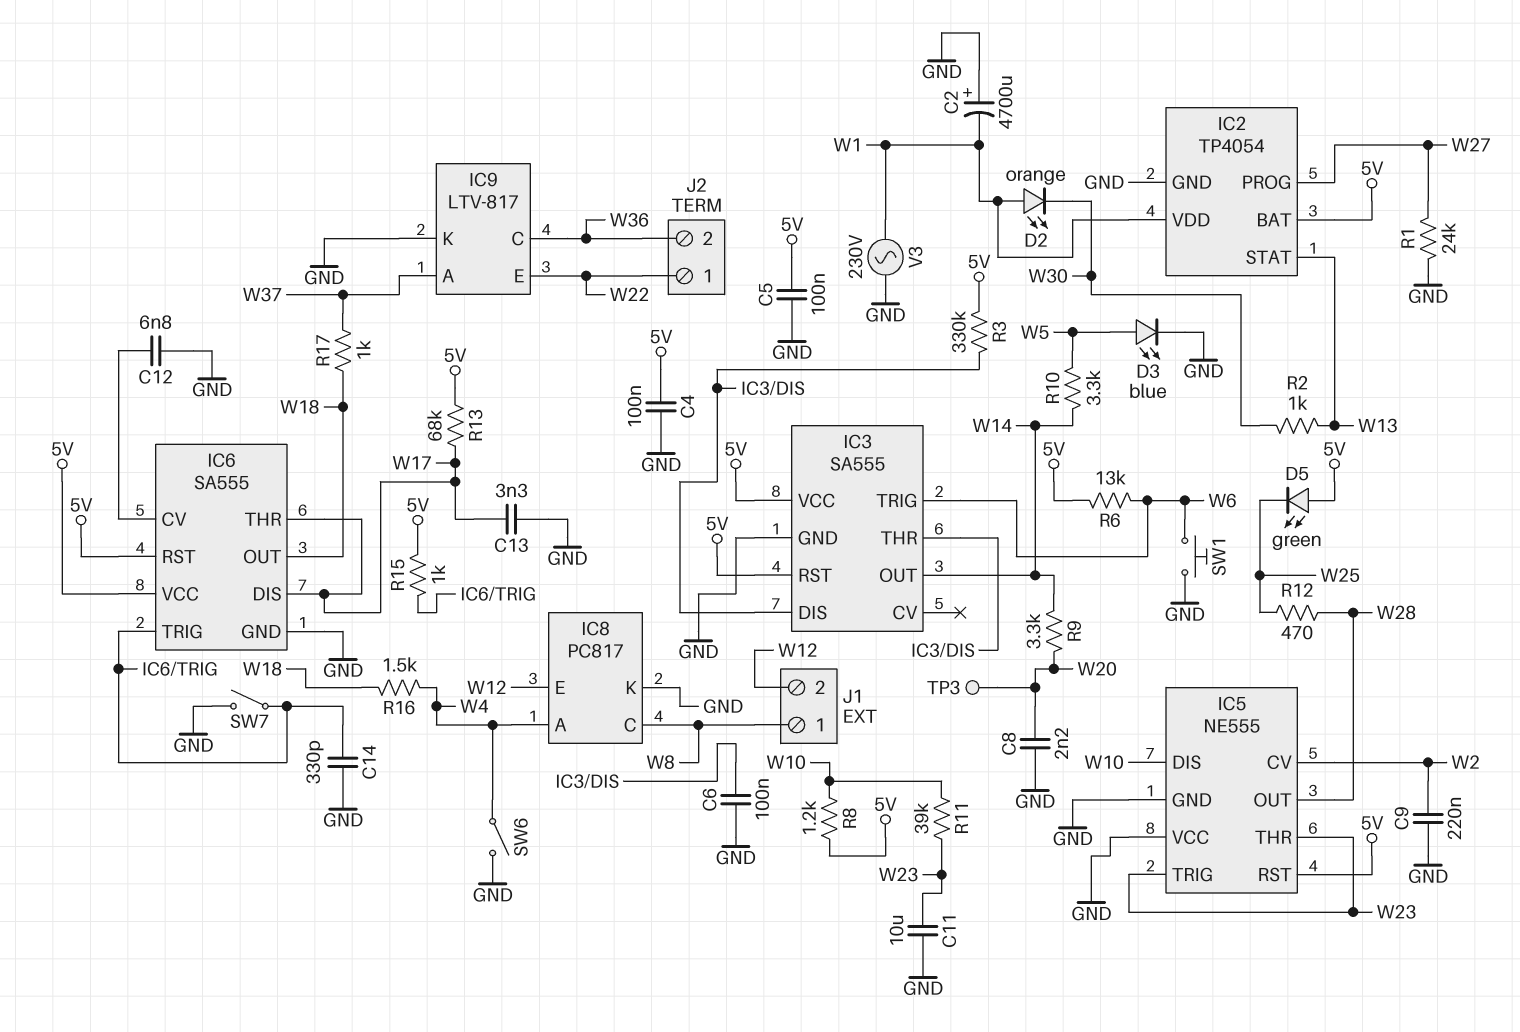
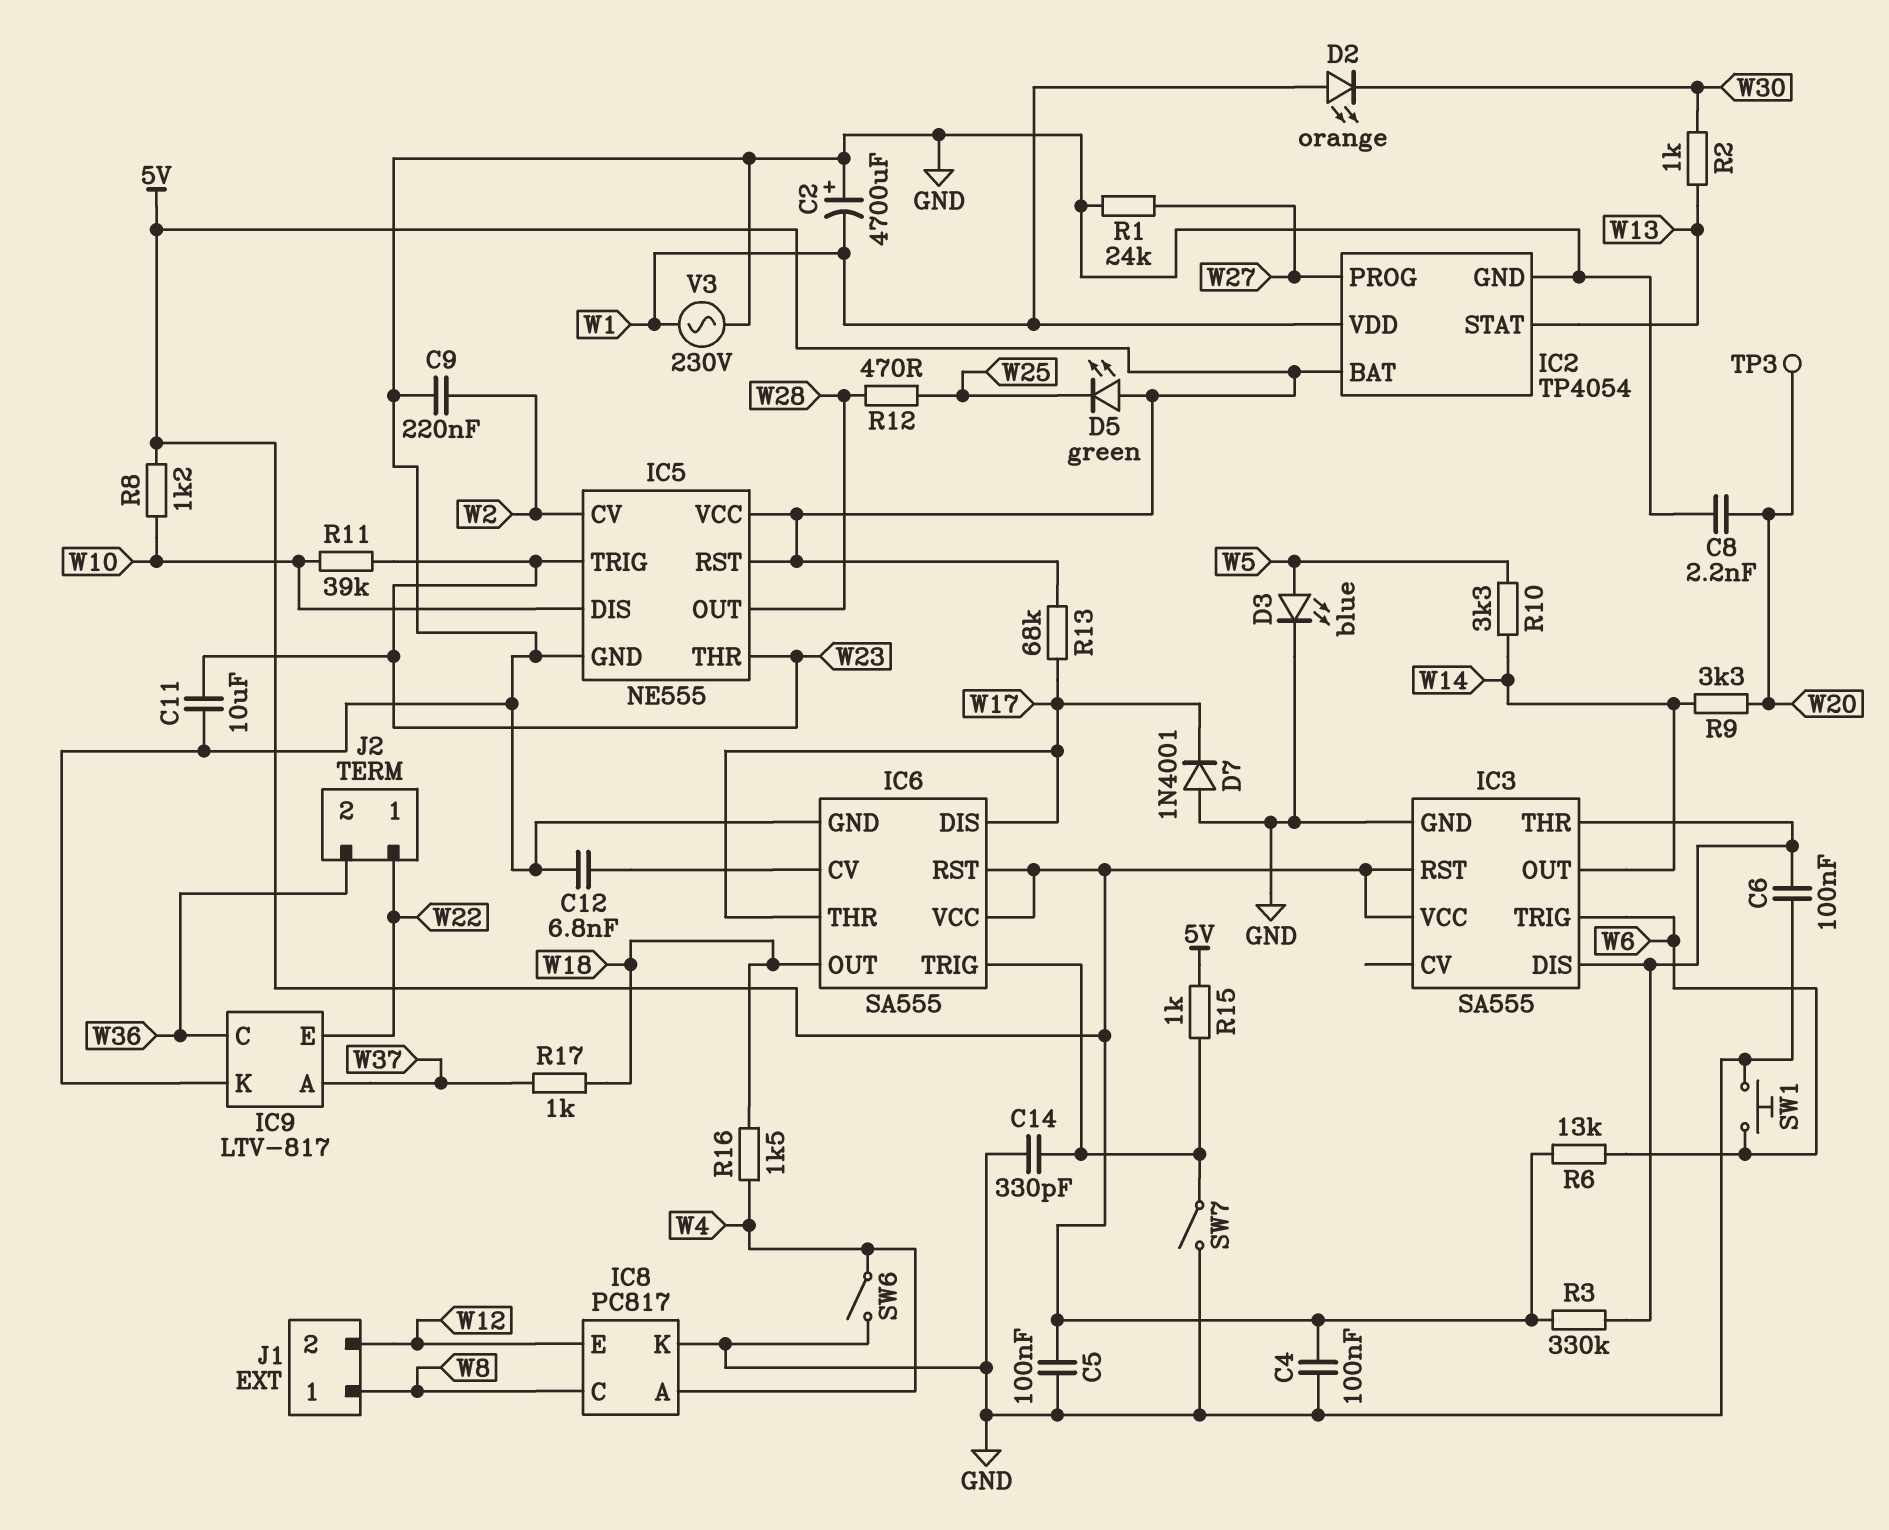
C13: 3.3nF (GND, W17) -> none
D7: none -> diode 1N4001 (A GND, K W17)
IC5 pin VCC: GND -> 5V

